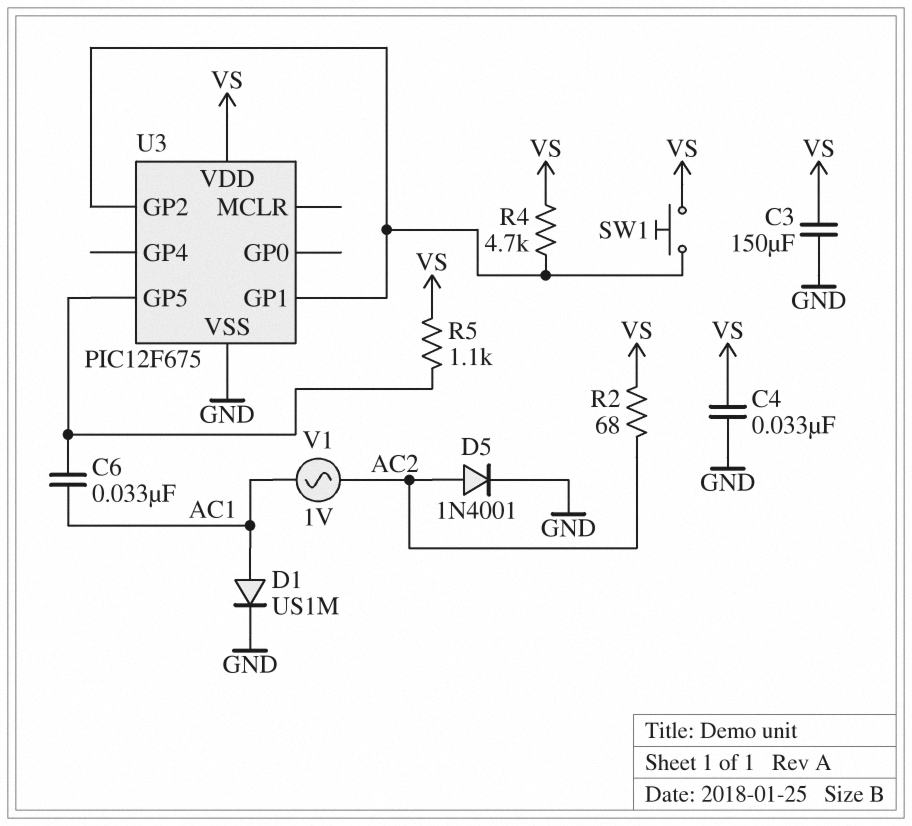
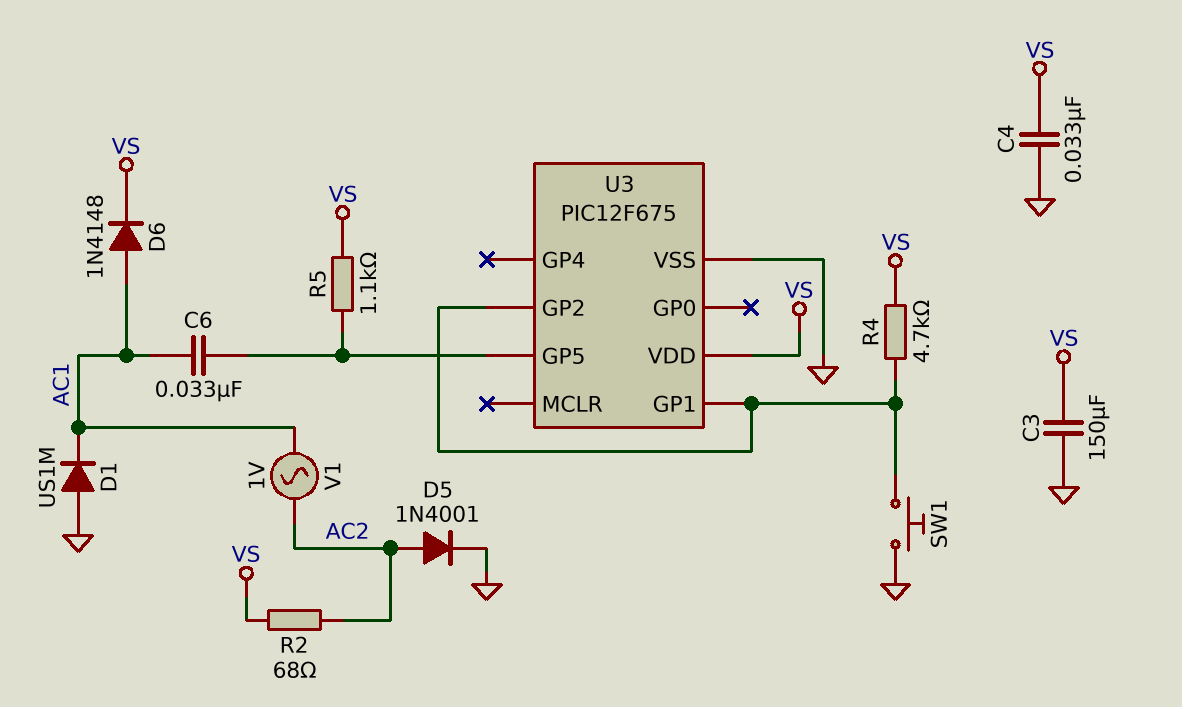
D1: diode US1M (A AC1, K GND) -> diode US1M (A GND, K AC1)
D6: none -> diode 1N4148 (A AC1, K VS)
SW1: button (U3/GP1, VS) -> button (GND, U3/GP1)

